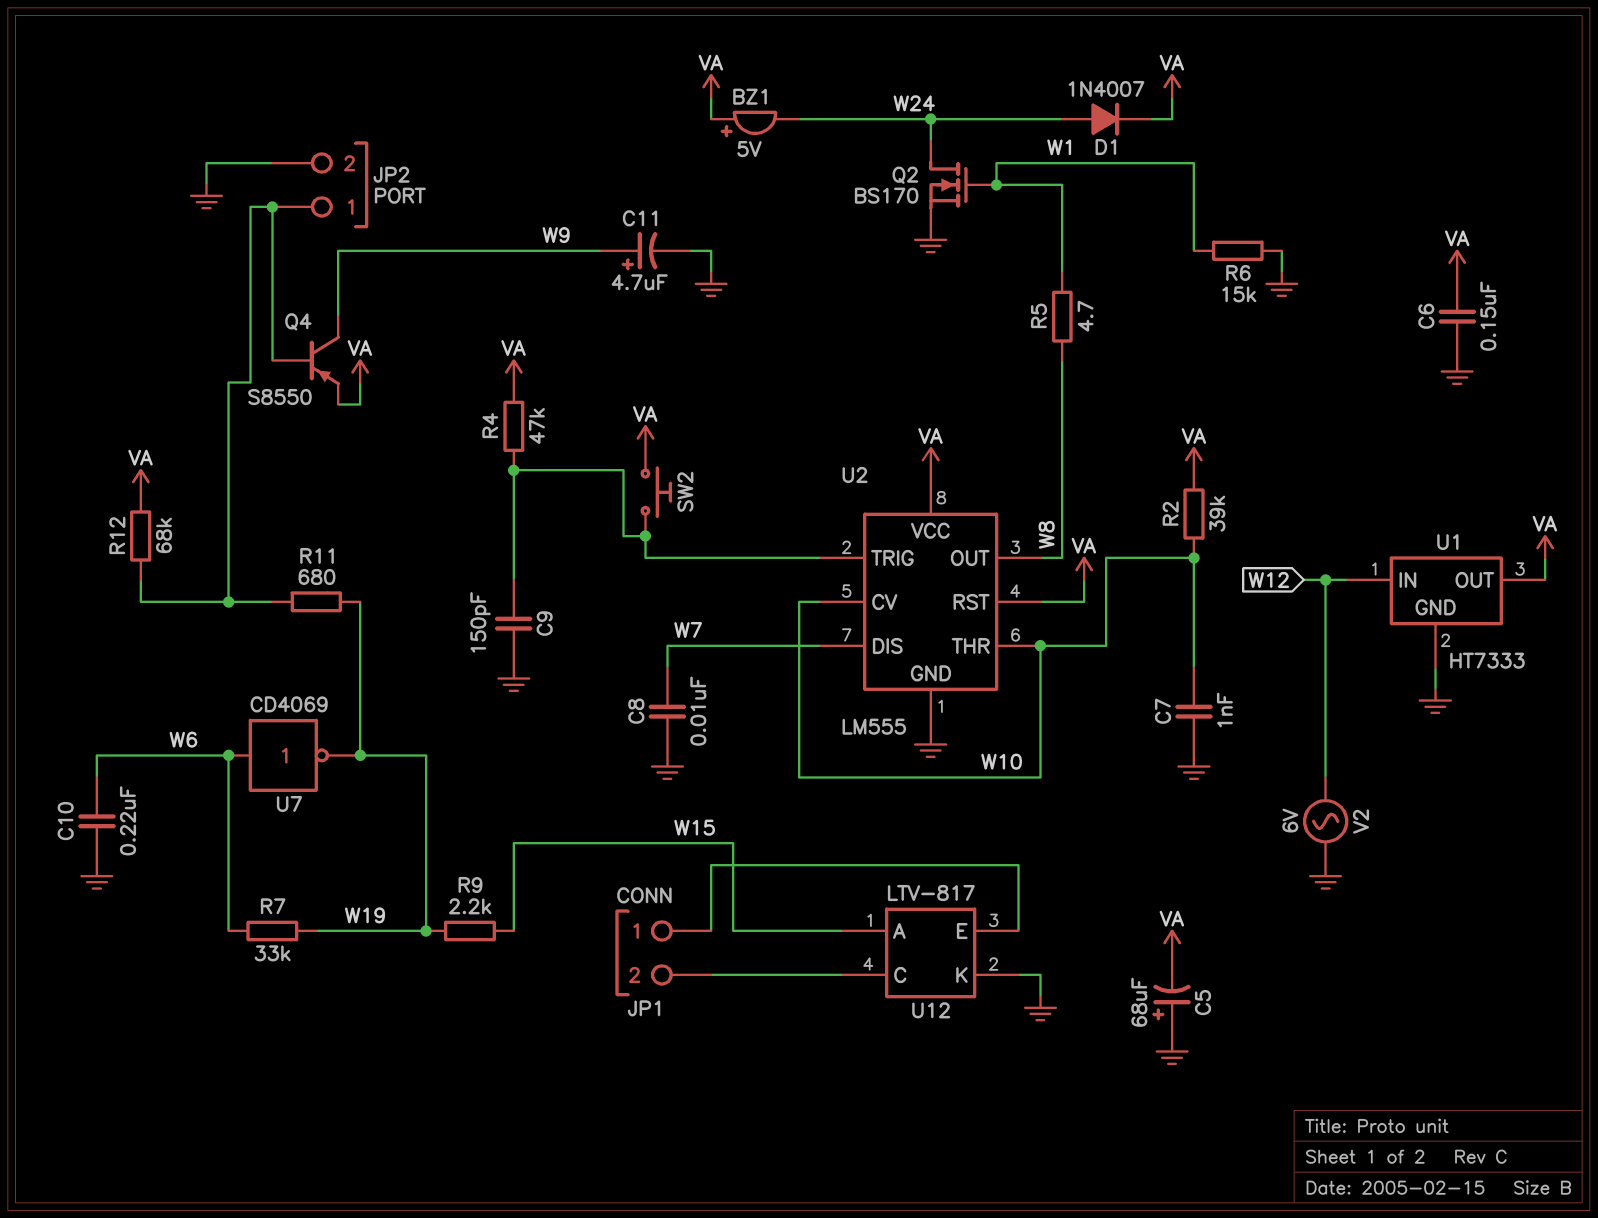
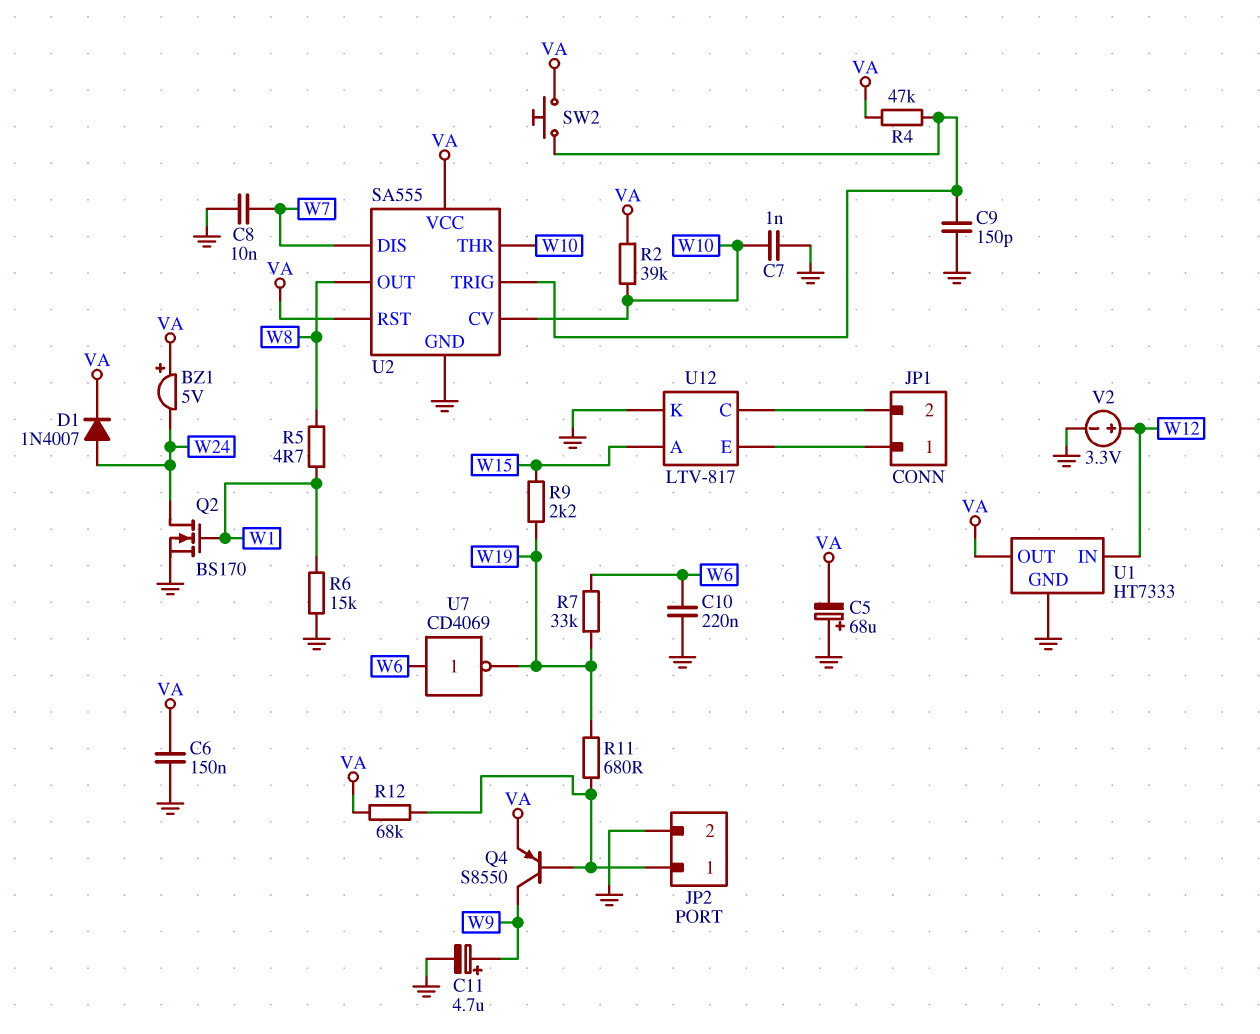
U2: LM555 -> SA555
V2: AC 6V (GND, W12) -> 3.3V (plus W12, minus GND)

